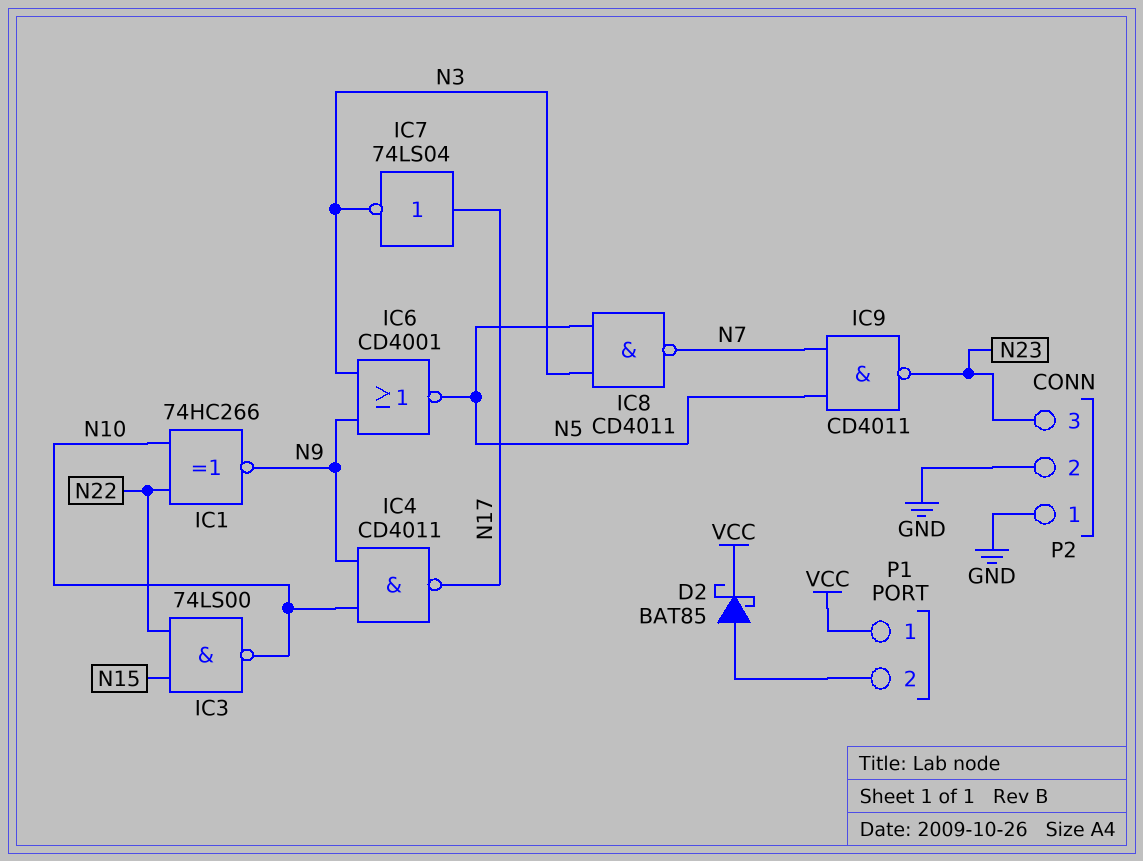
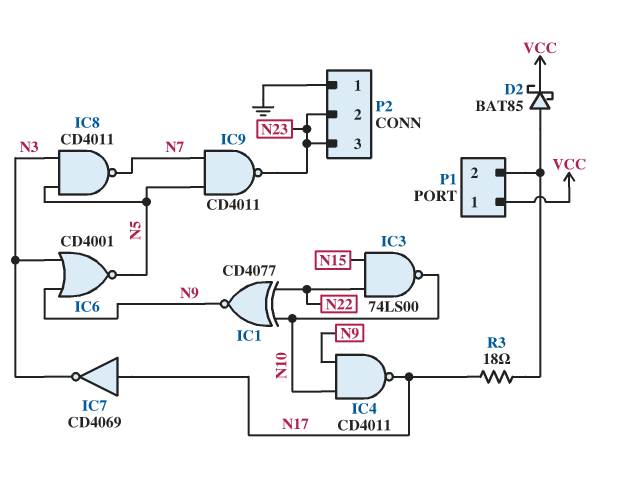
IC1: XNOR 74HC266 (in N10, in N22, out N9) -> XNOR CD4077 (in N10, in N22, out N9)
IC7: NOT 74LS04 (in N17, out N3) -> NOT CD4069 (in N17, out N3)
P2 pin 2: GND -> N23
R3: none -> 18 (N17, P1/2)

